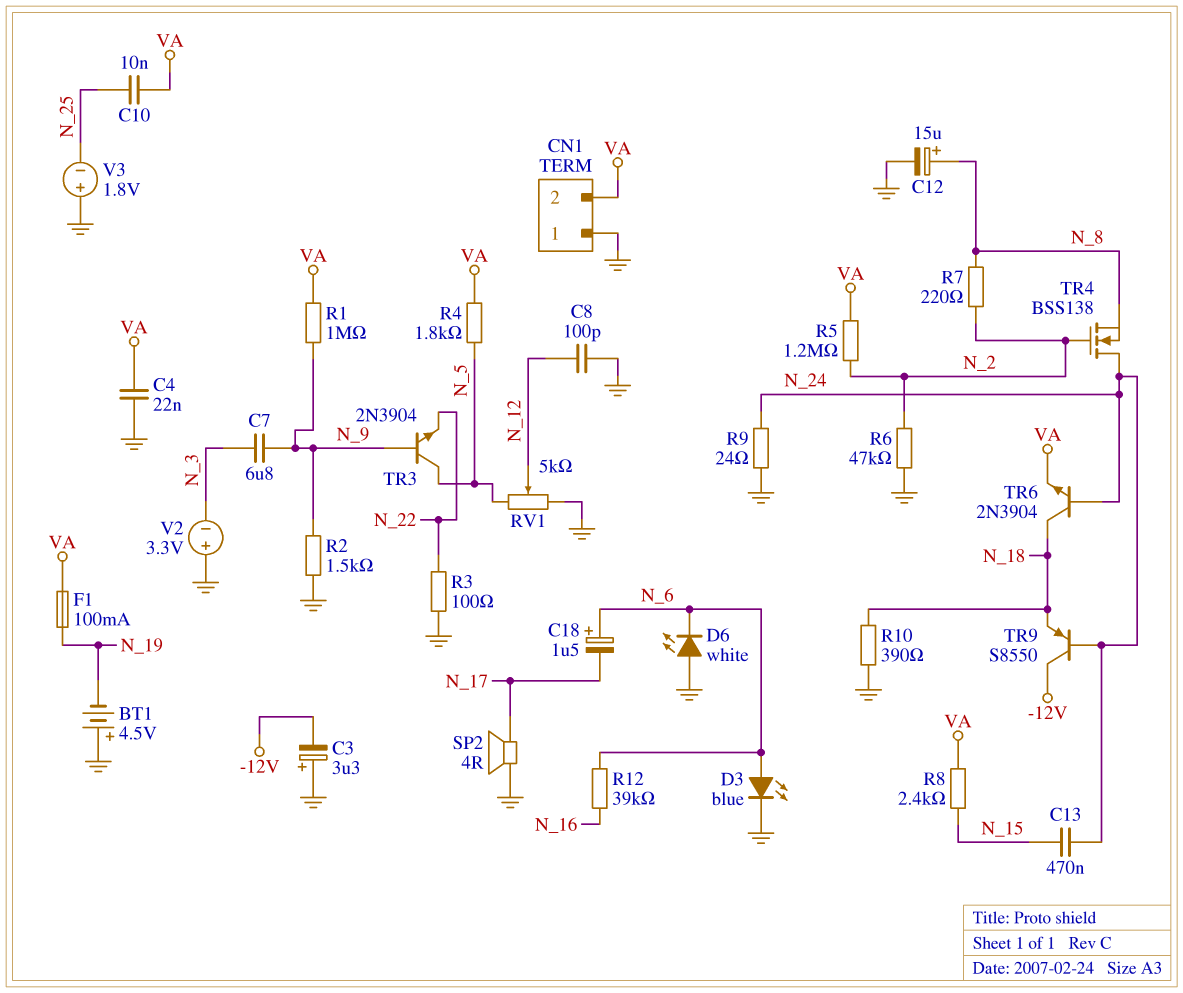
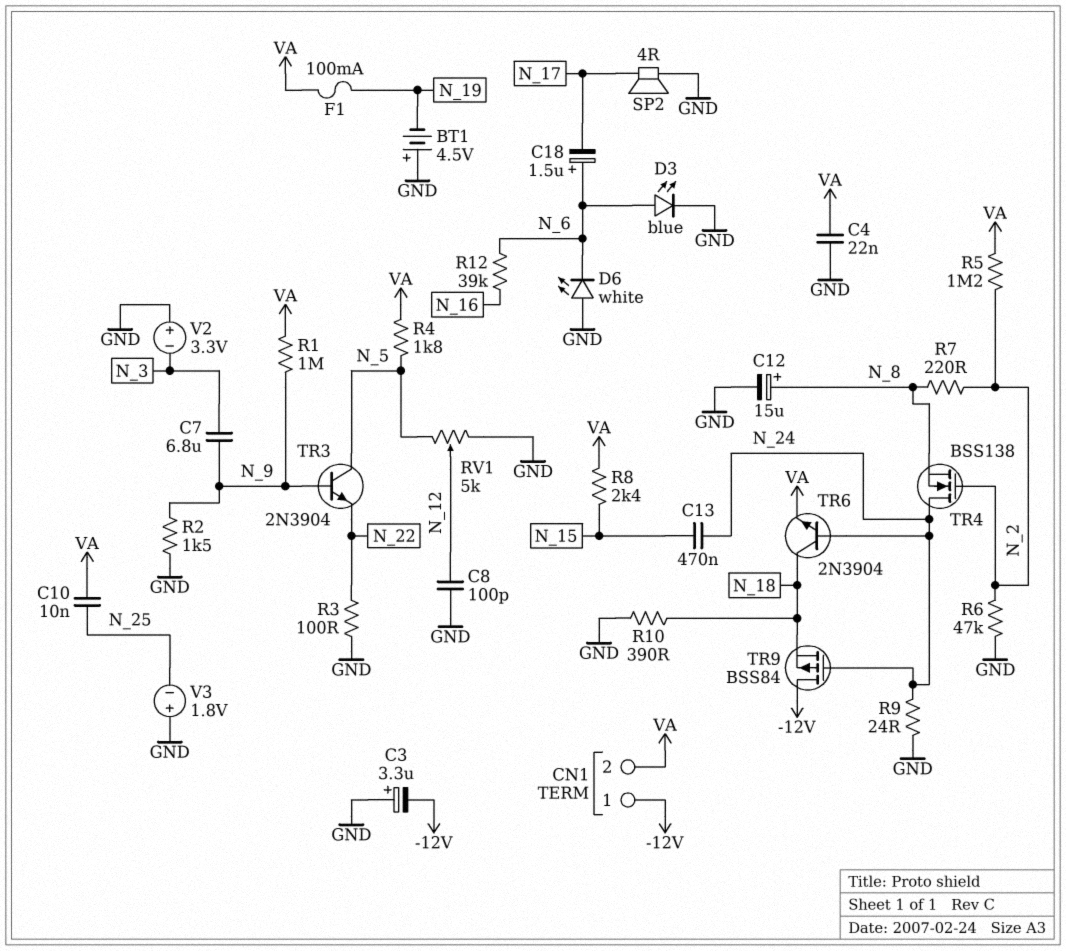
CN1 pin 1: GND -> -12V
TR9: PNP S8550 (B N_24, C -12V, E N_18) -> PMOS BSS84 (G N_24, D -12V, S N_18)

